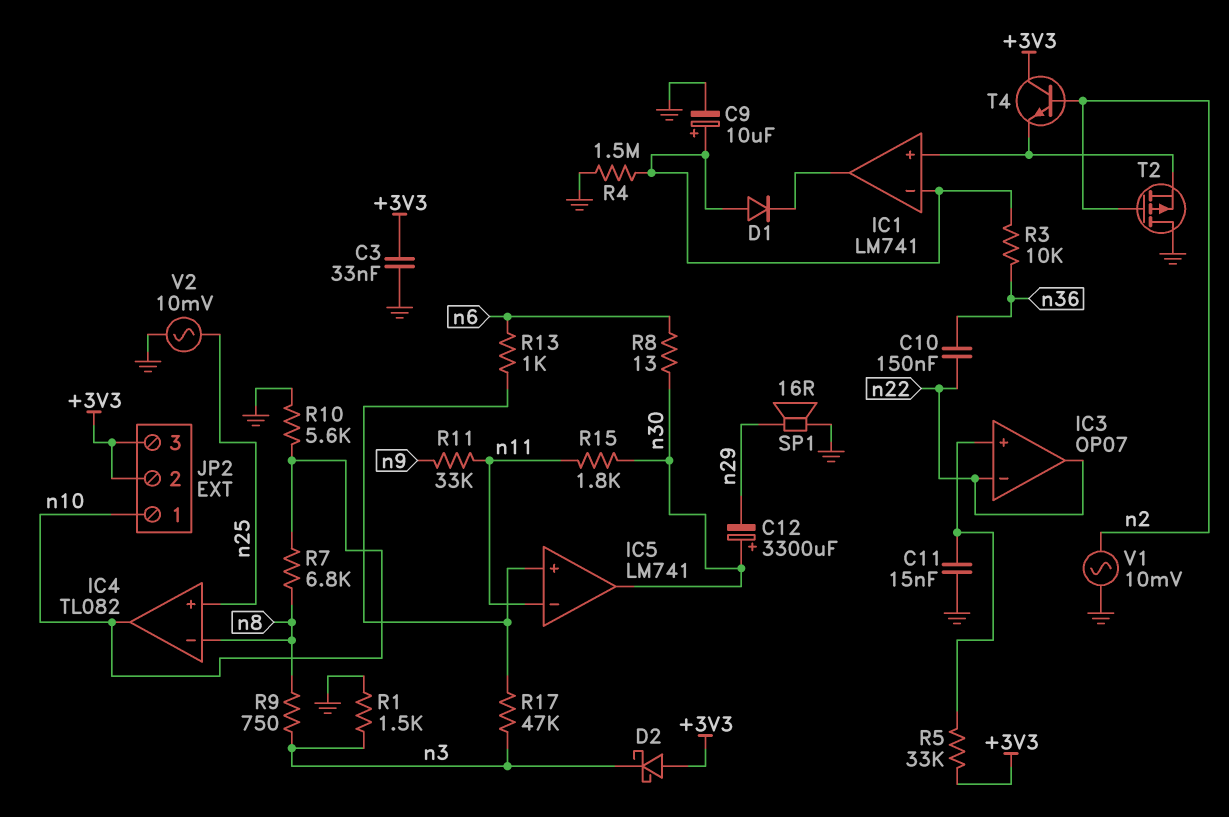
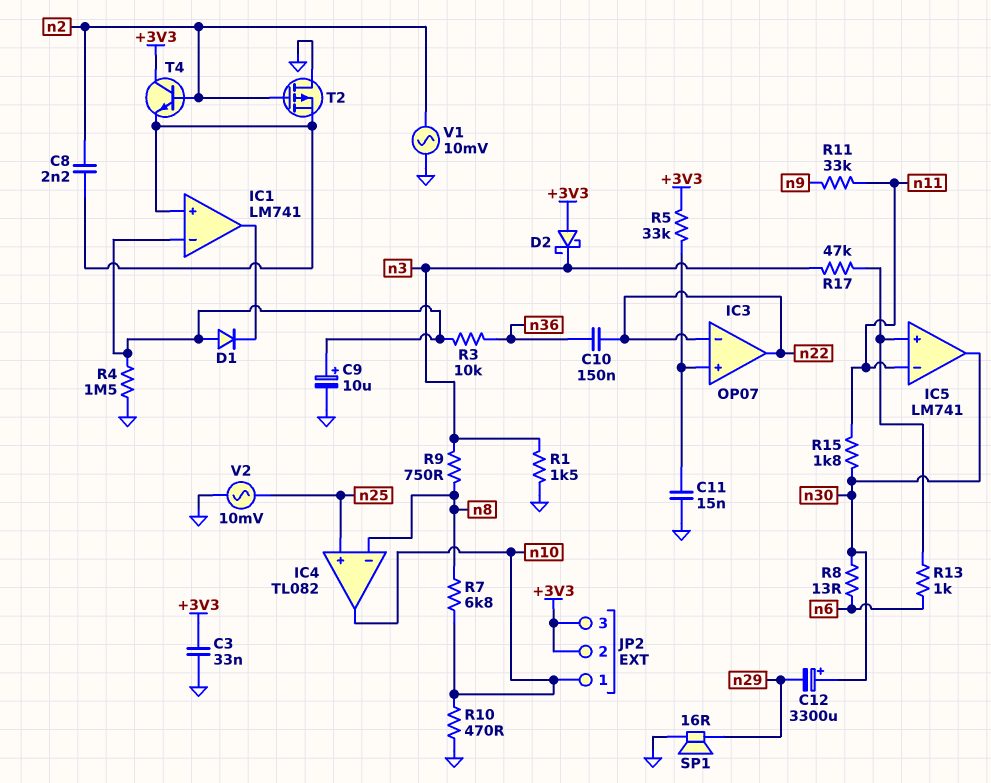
C8: none -> 2.2nF (IC1/in+, n2)
R10: 5.6k (GND, n10) -> 470 (GND, n10)

